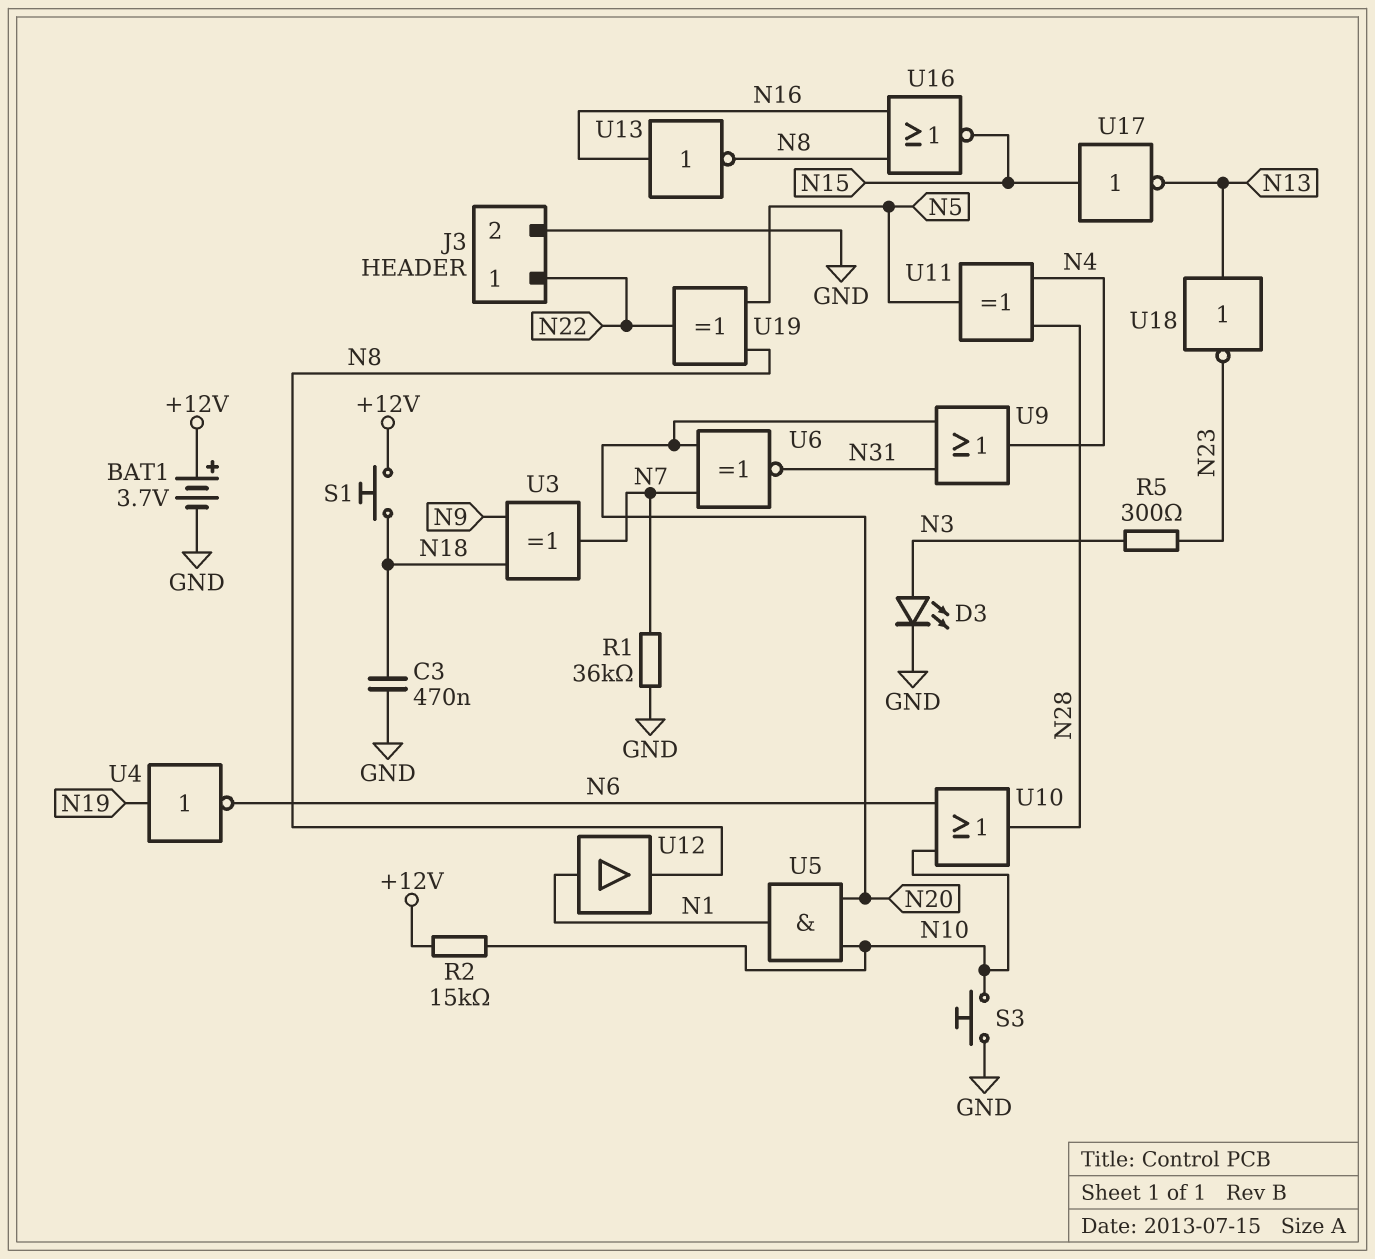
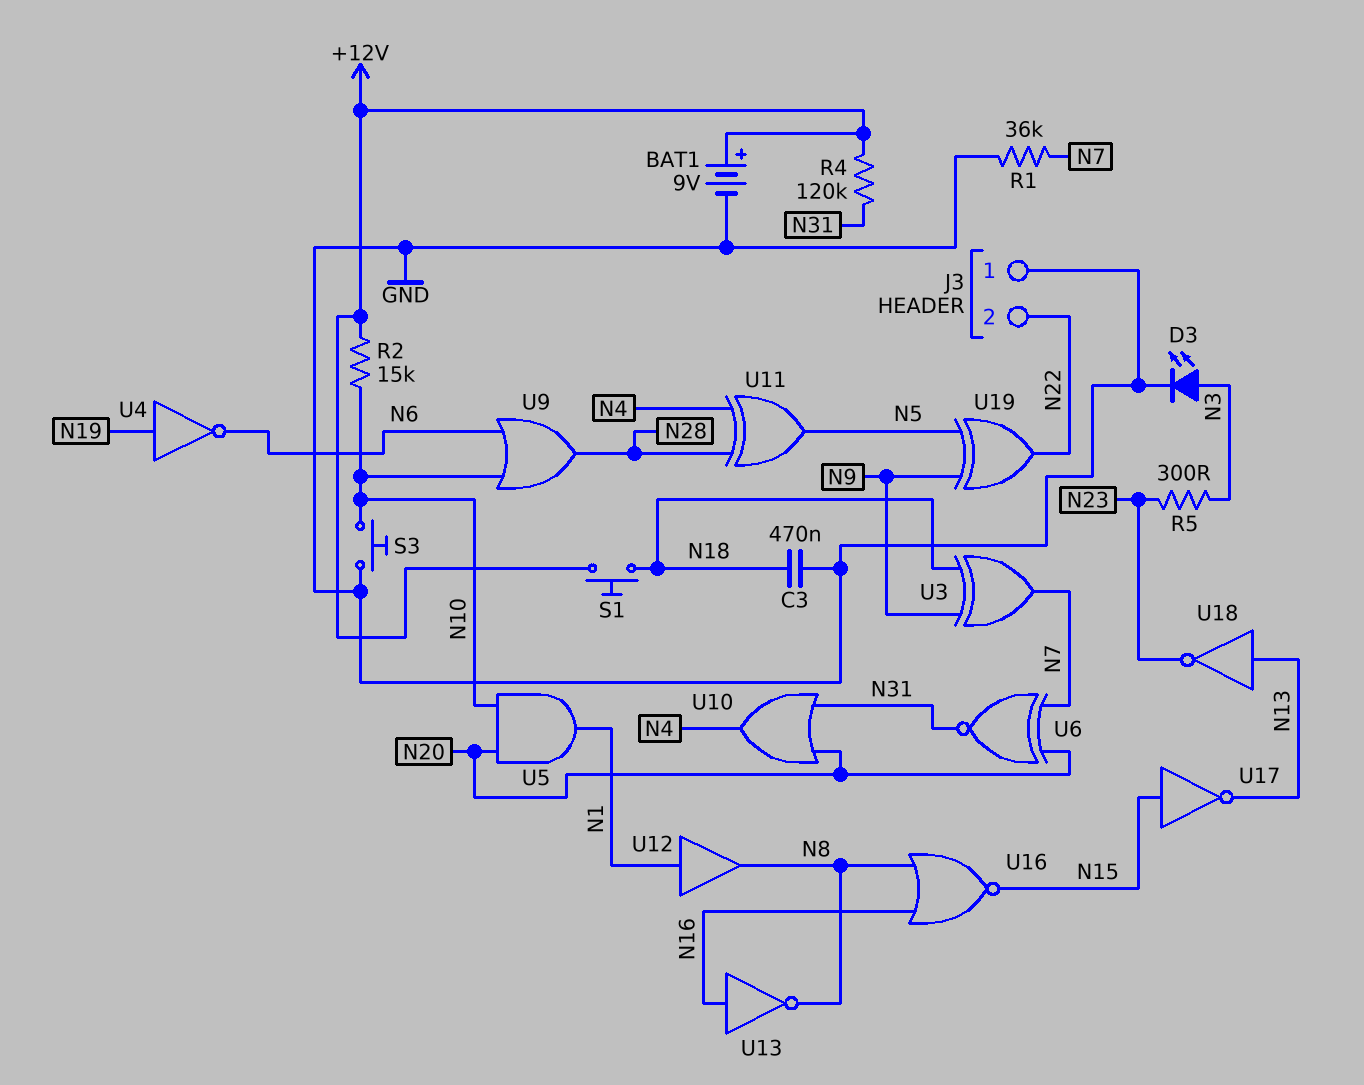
BAT1: 3.7V (plus +12V, minus GND) -> 9V (plus +12V, minus GND)
J3 pin 1: N22 -> GND
J3 pin 2: GND -> N22
R4: none -> 120k (+12V, N31)
U9: OR (in N20, in N31, out N4) -> OR (in N6, in N10, out N28)
U10: OR (in N6, in N10, out N28) -> OR (in N20, in N31, out N4)
U19: XOR (in N5, in N8, out N22) -> XOR (in N5, in N9, out N22)

